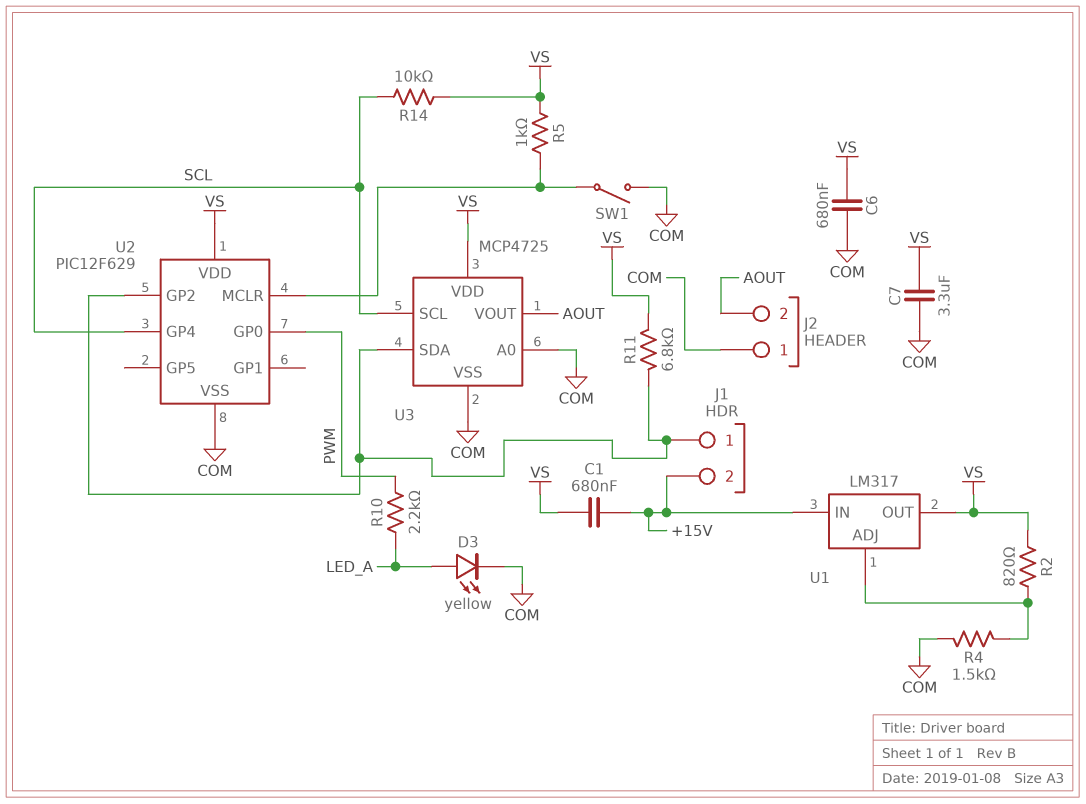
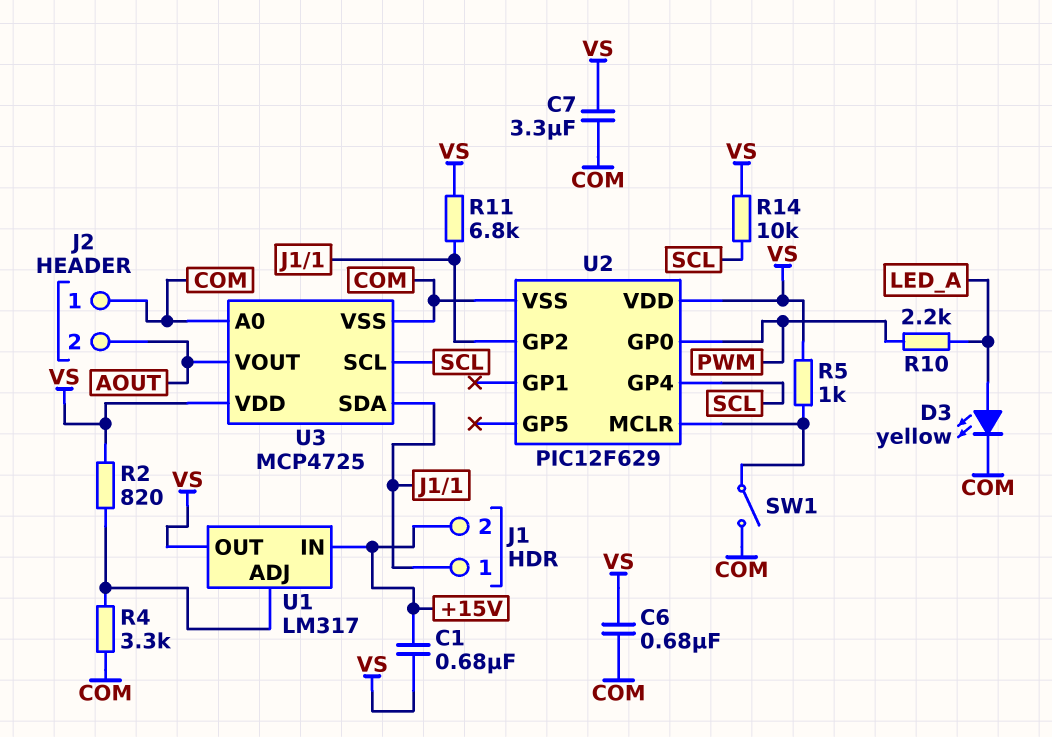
R4: 1.5k (COM, U1/ADJ) -> 3.3k (COM, U1/ADJ)

